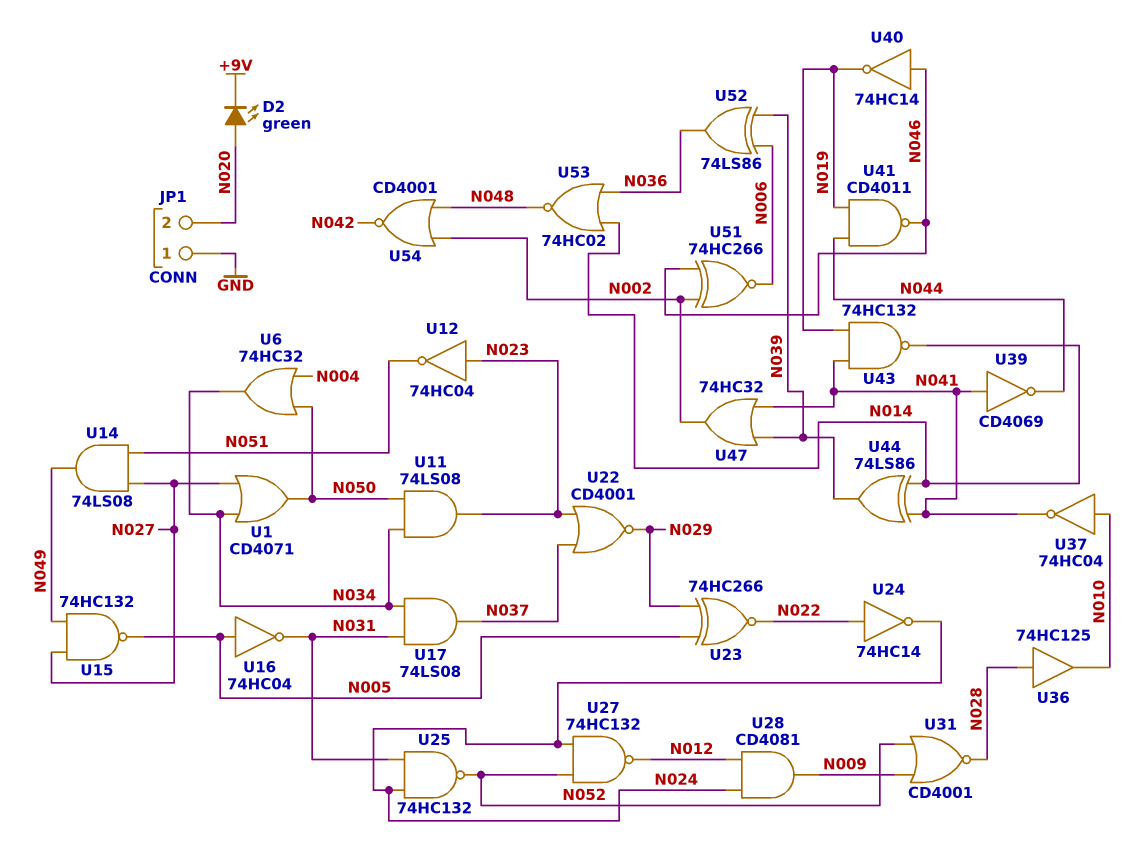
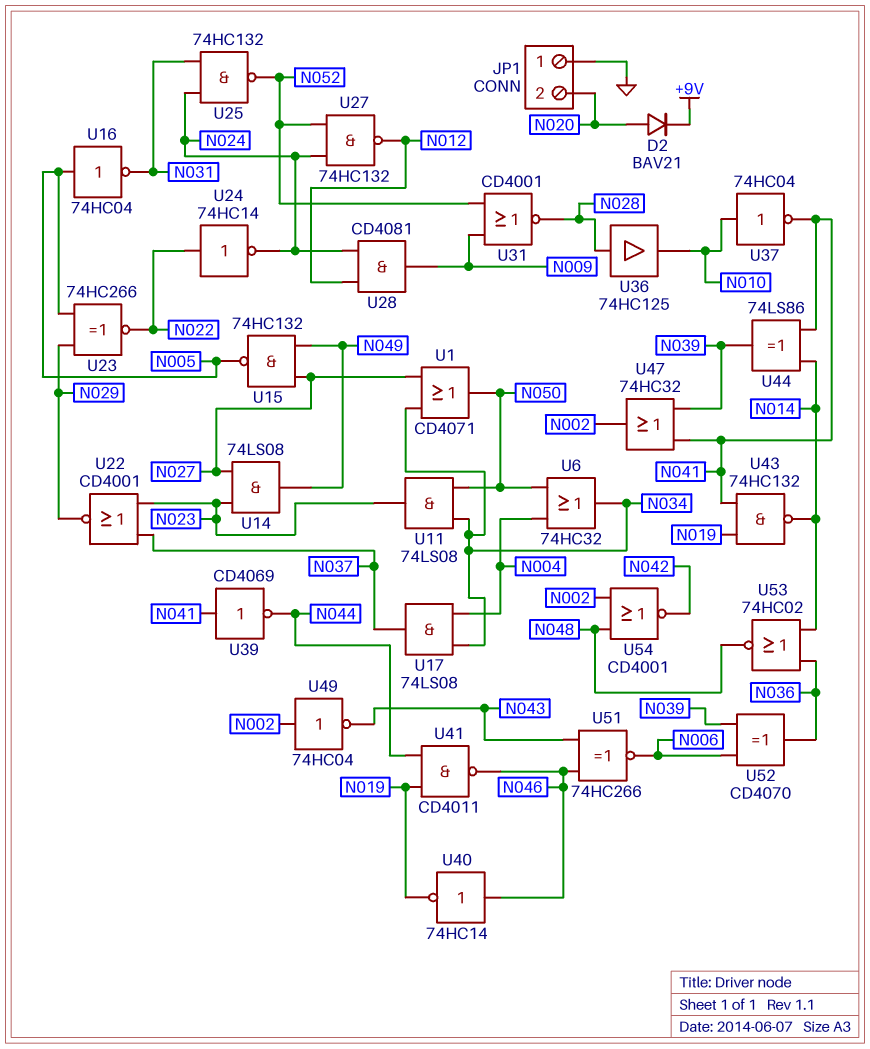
D2: LED green (A N020, K +9V) -> diode BAV21 (A N020, K +9V)
U12: NOT 74HC04 (in N023, out N051) -> none
U14: AND 74LS08 (in N027, in N051, out N049) -> AND 74LS08 (in N023, in N027, out N049)
U17: AND 74LS08 (in N031, in N034, out N037) -> AND 74LS08 (in N004, in N034, out N037)
U49: none -> NOT 74HC04 (in N002, out N043)
U51: XNOR 74HC266 (in N002, in N046, out N006) -> XNOR 74HC266 (in N043, in N046, out N006)
U52: XOR 74LS86 (in N006, in N039, out N036) -> XOR CD4070 (in N006, in N039, out N036)

